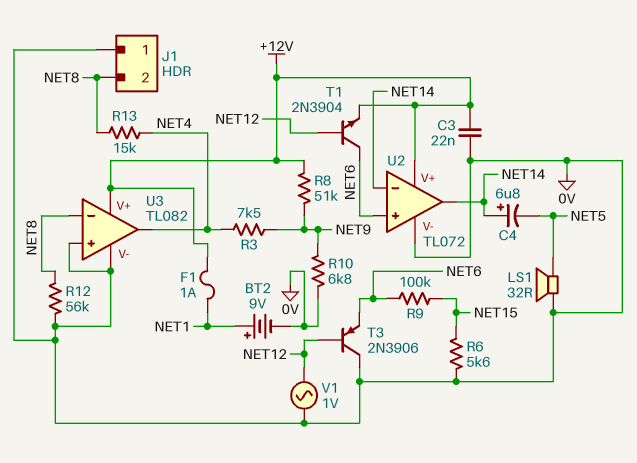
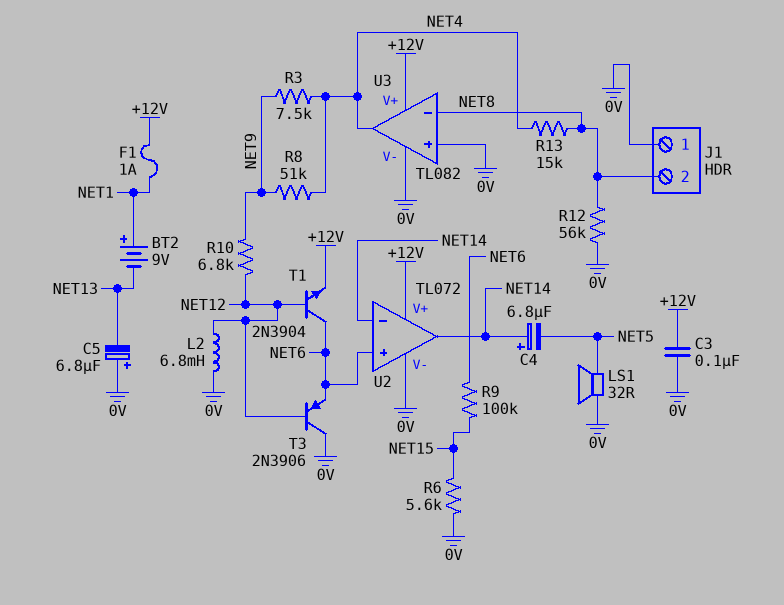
BT2: 9V (plus NET1, minus 0V) -> 9V (plus NET1, minus NET13)
C3: 22nF (+12V, 0V) -> 100nF (+12V, 0V)
C5: none -> 6.8uF (plus 0V, minus NET13)
L2: none -> 6.8mH (0V, NET12)
R8: 51k (+12V, NET9) -> 51k (NET4, NET9)
R10: 6.8k (0V, NET9) -> 6.8k (NET9, NET12)
V1: AC 1V (0V, NET12) -> none

